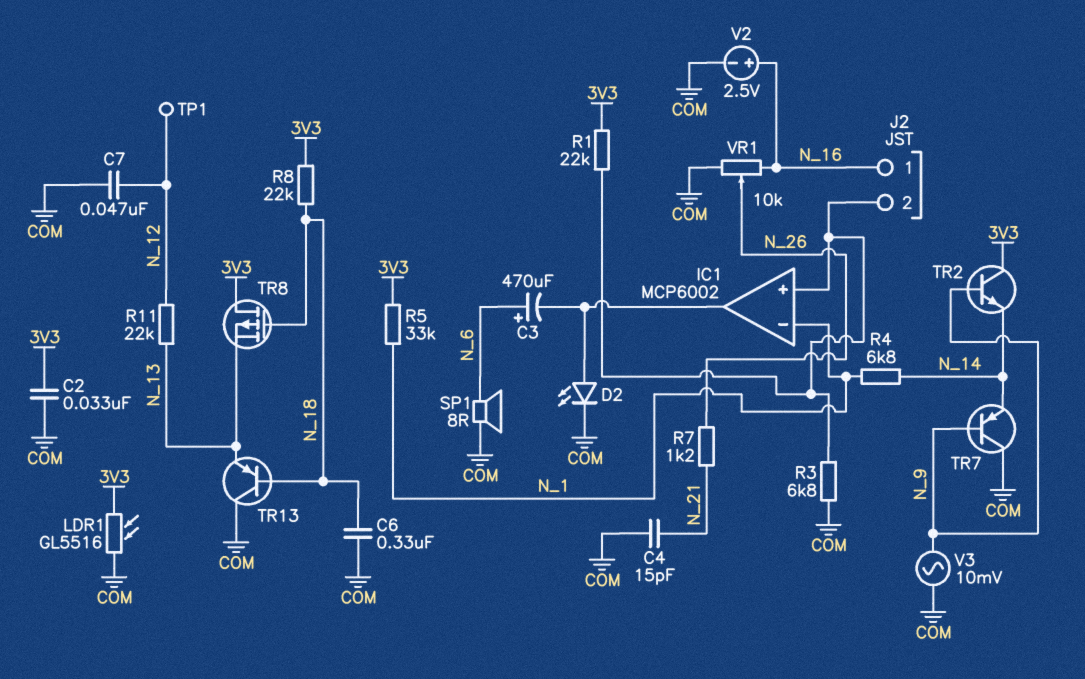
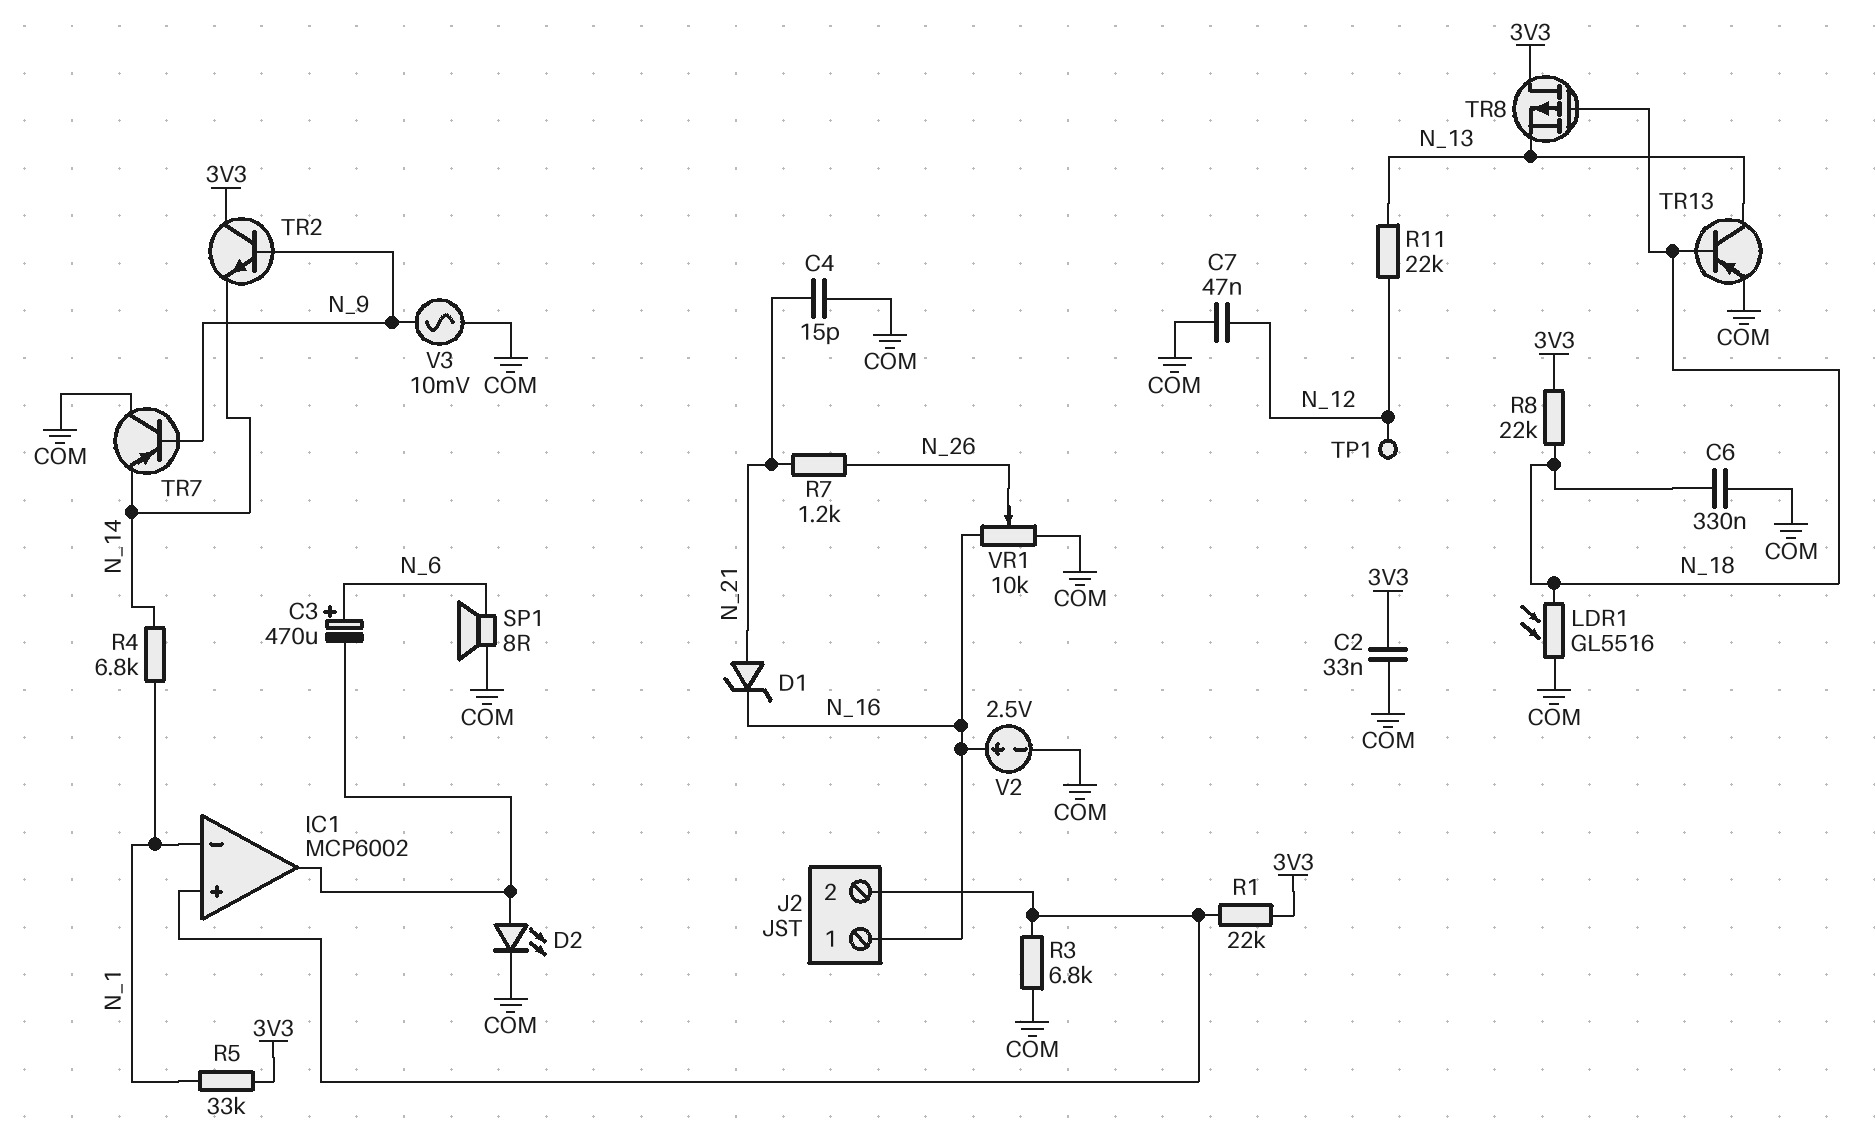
D1: none -> zener (A N_21, K N_16)
LDR1: GL5516 (3V3, COM) -> GL5516 (COM, N_18)
TR13: PNP (B N_18, C COM, E N_13) -> PNP (B N_18, C N_13, E COM)

